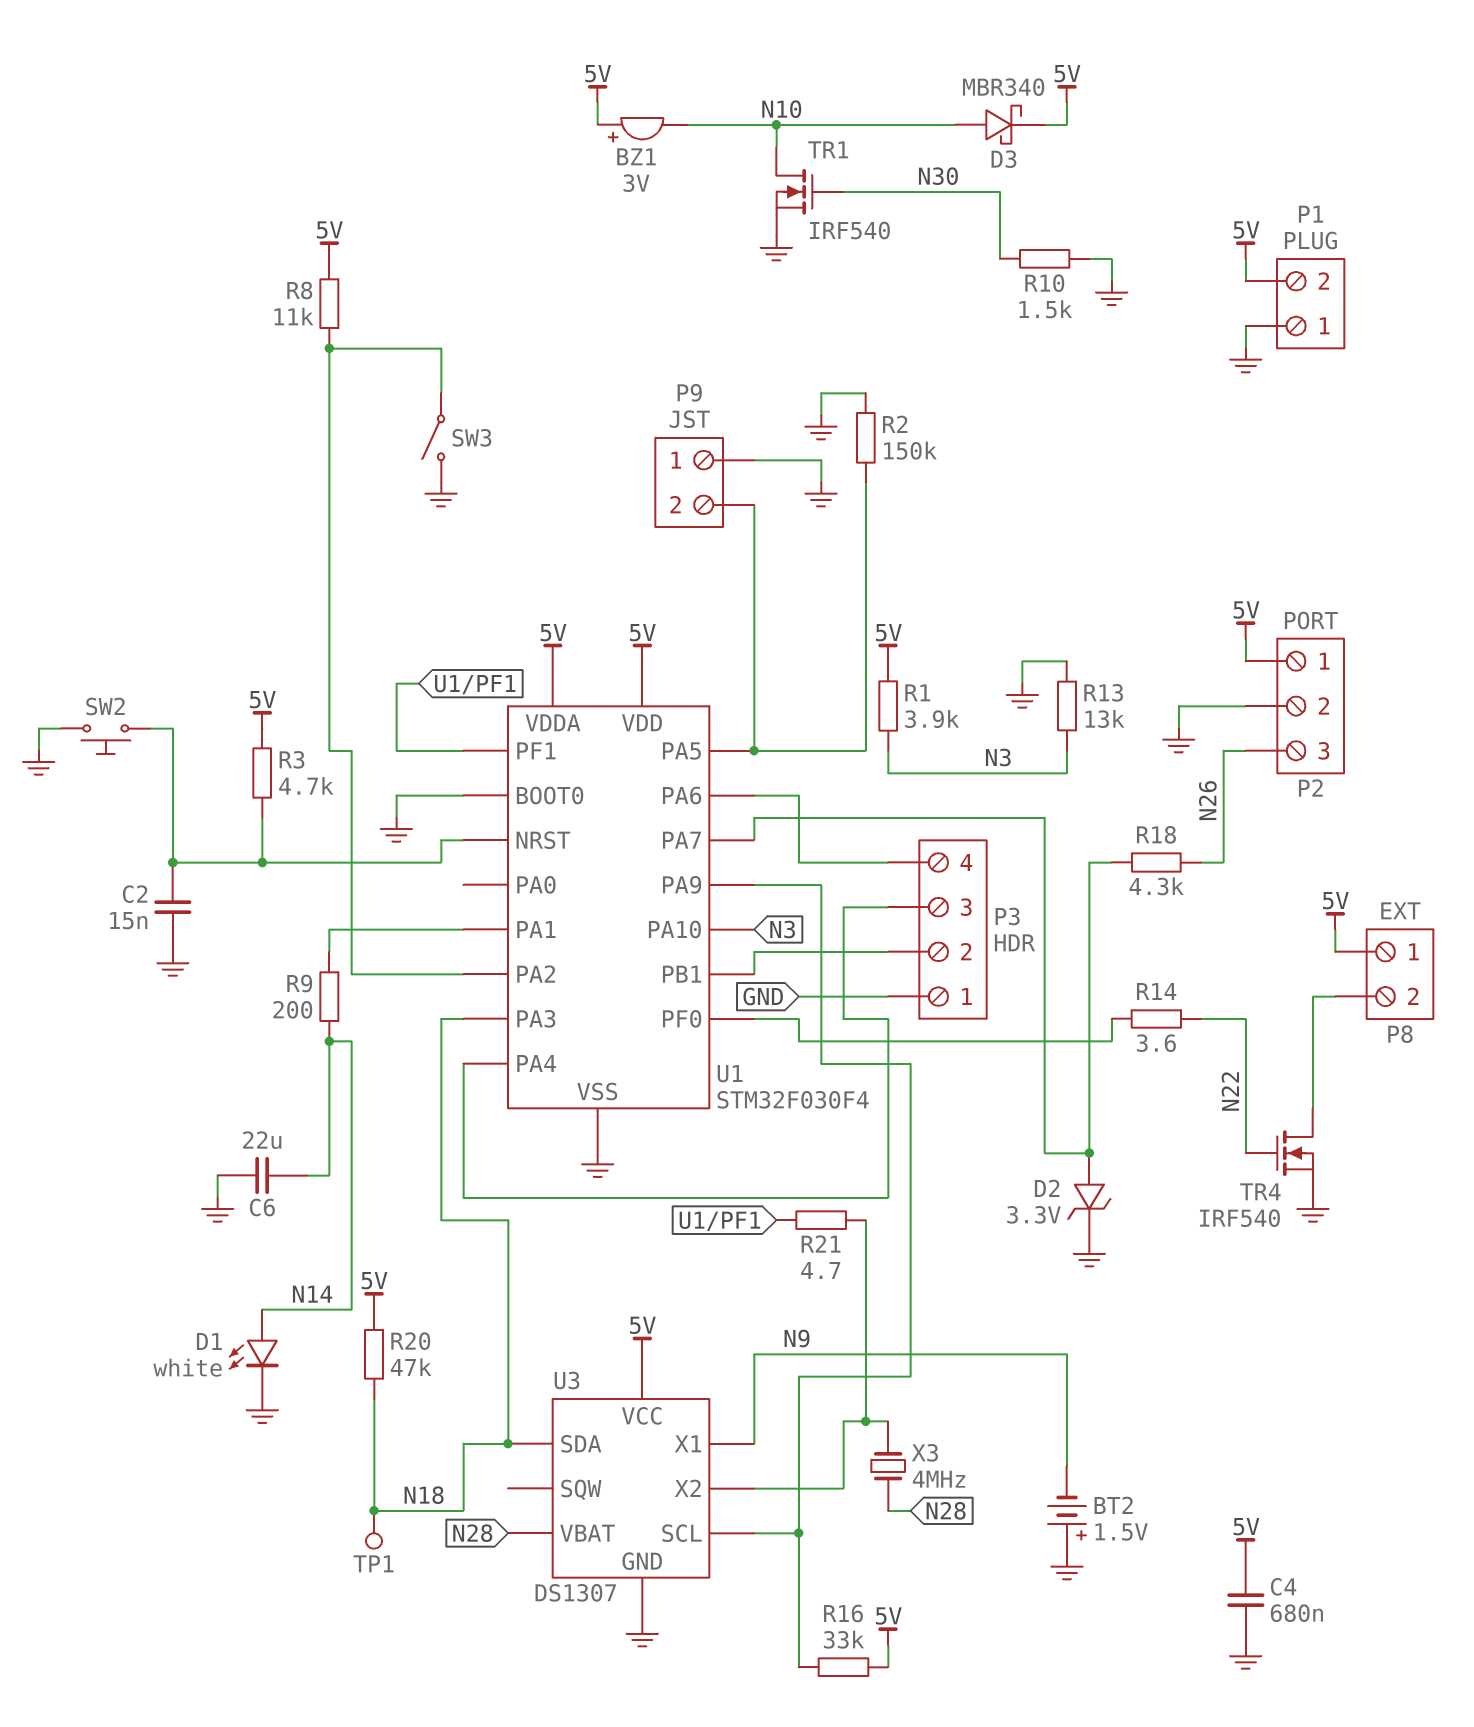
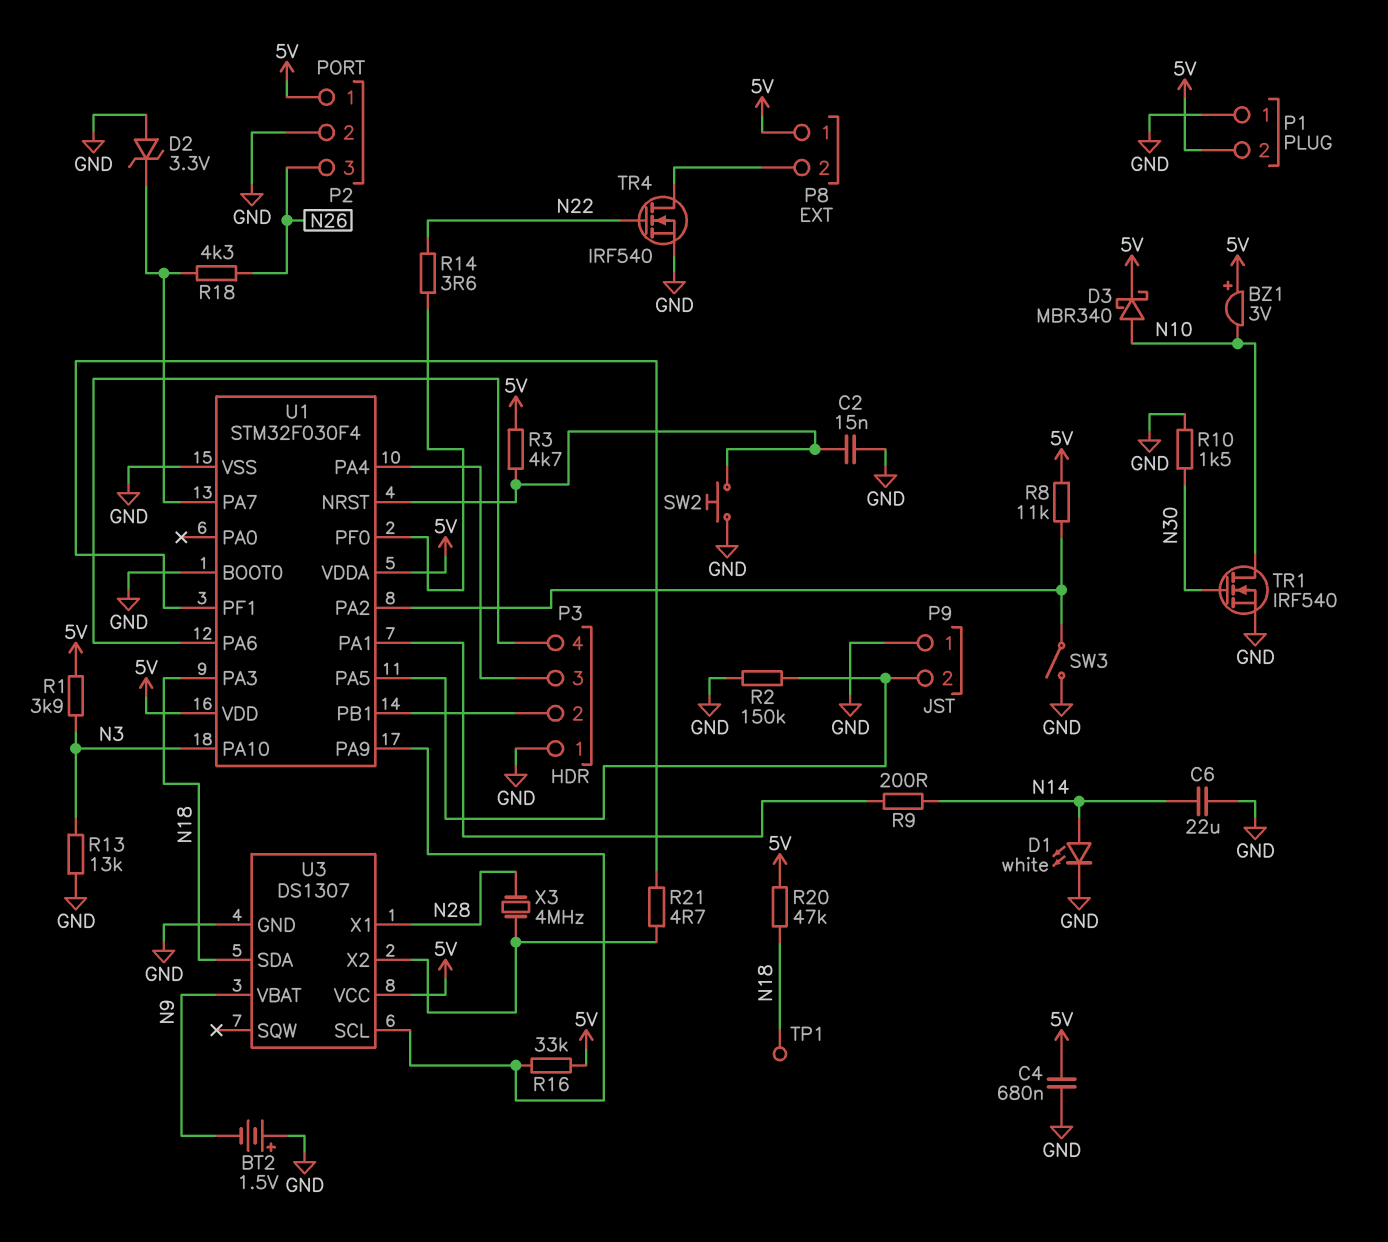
D2: zener 3.3V (A U1/PA7, K GND) -> zener 3.3V (A GND, K U1/PA7)
U3 pin VBAT: N28 -> N9
U3 pin X1: N9 -> N28

